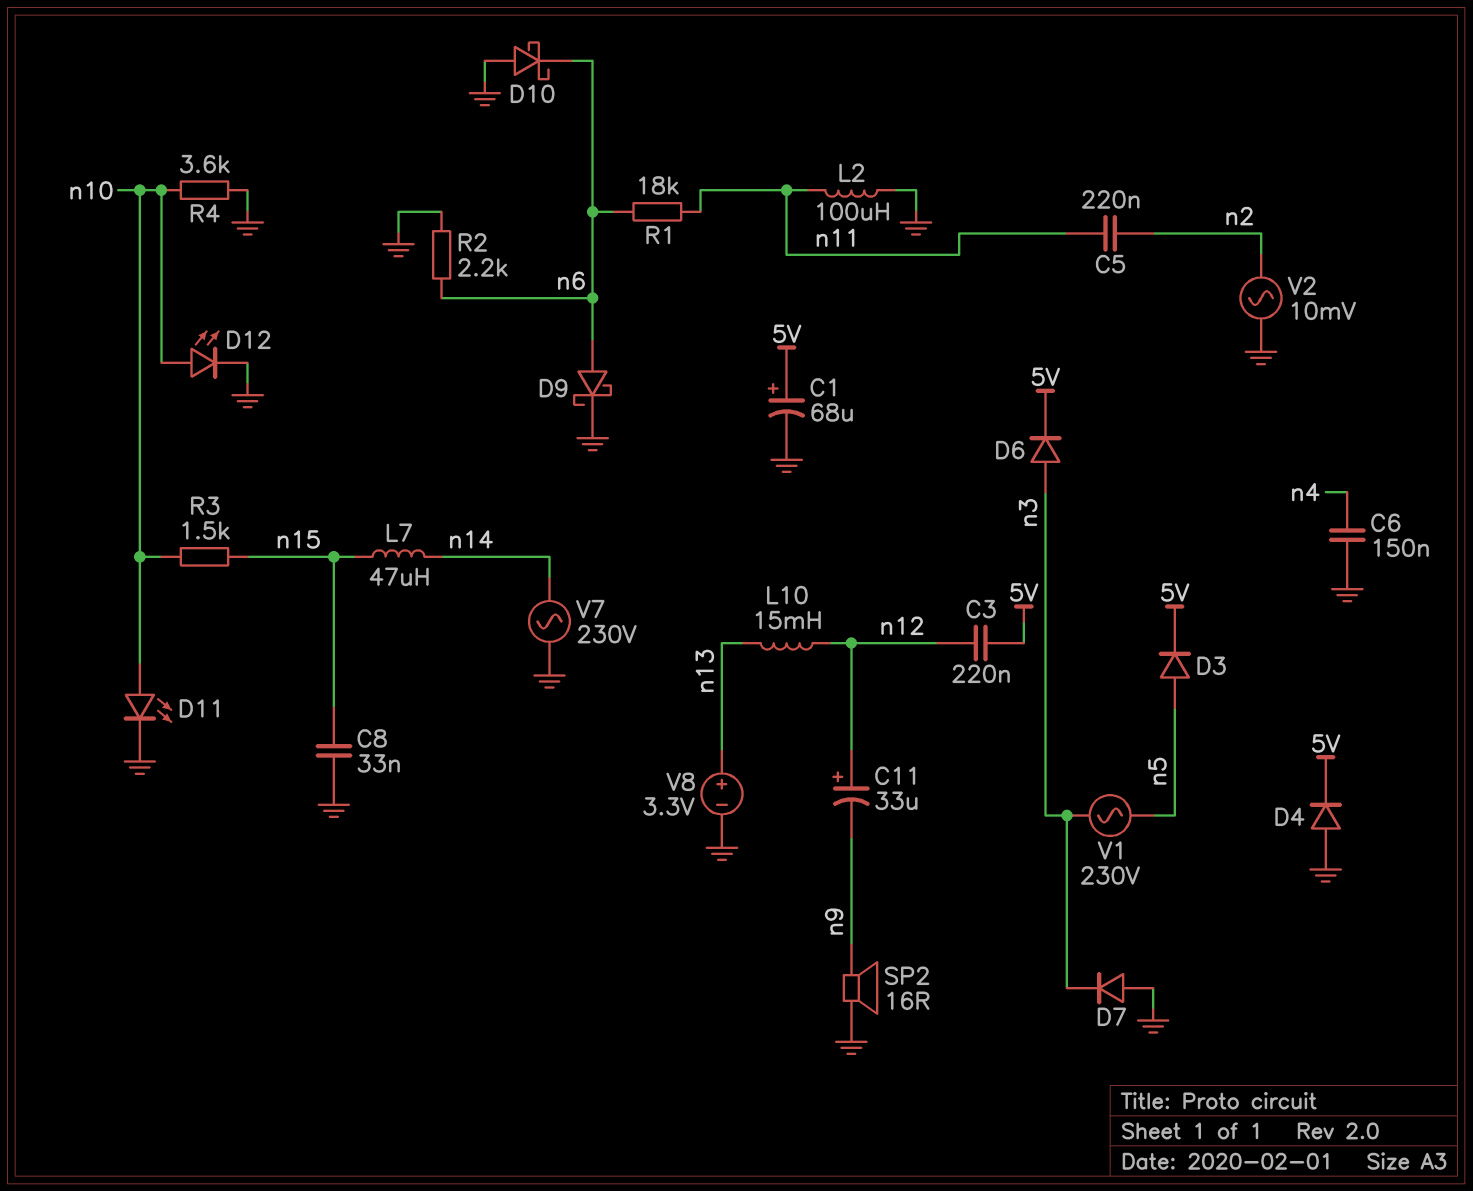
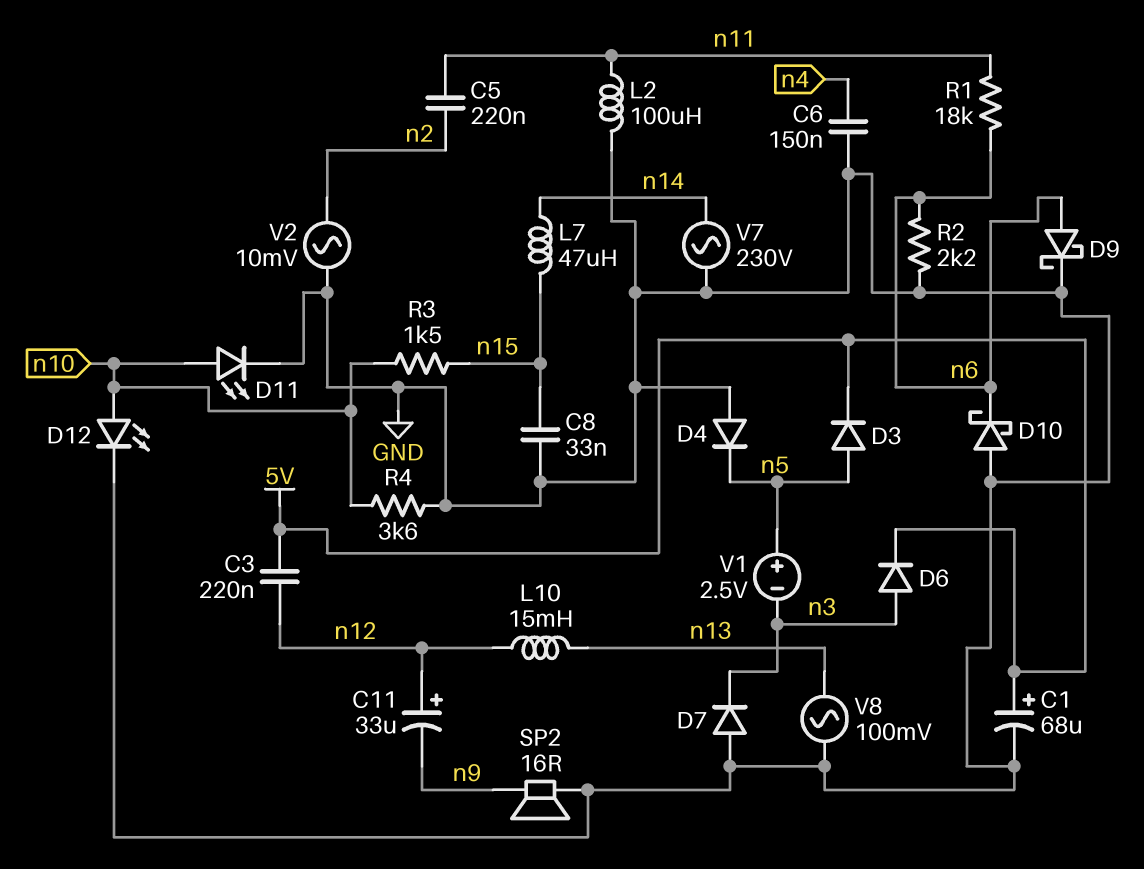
D4: diode (A GND, K 5V) -> diode (A GND, K n5)
V1: AC 230V (n3, n5) -> 2.5V (plus n5, minus n3)
V8: 3.3V (plus n13, minus GND) -> AC 100mV (GND, n13)

